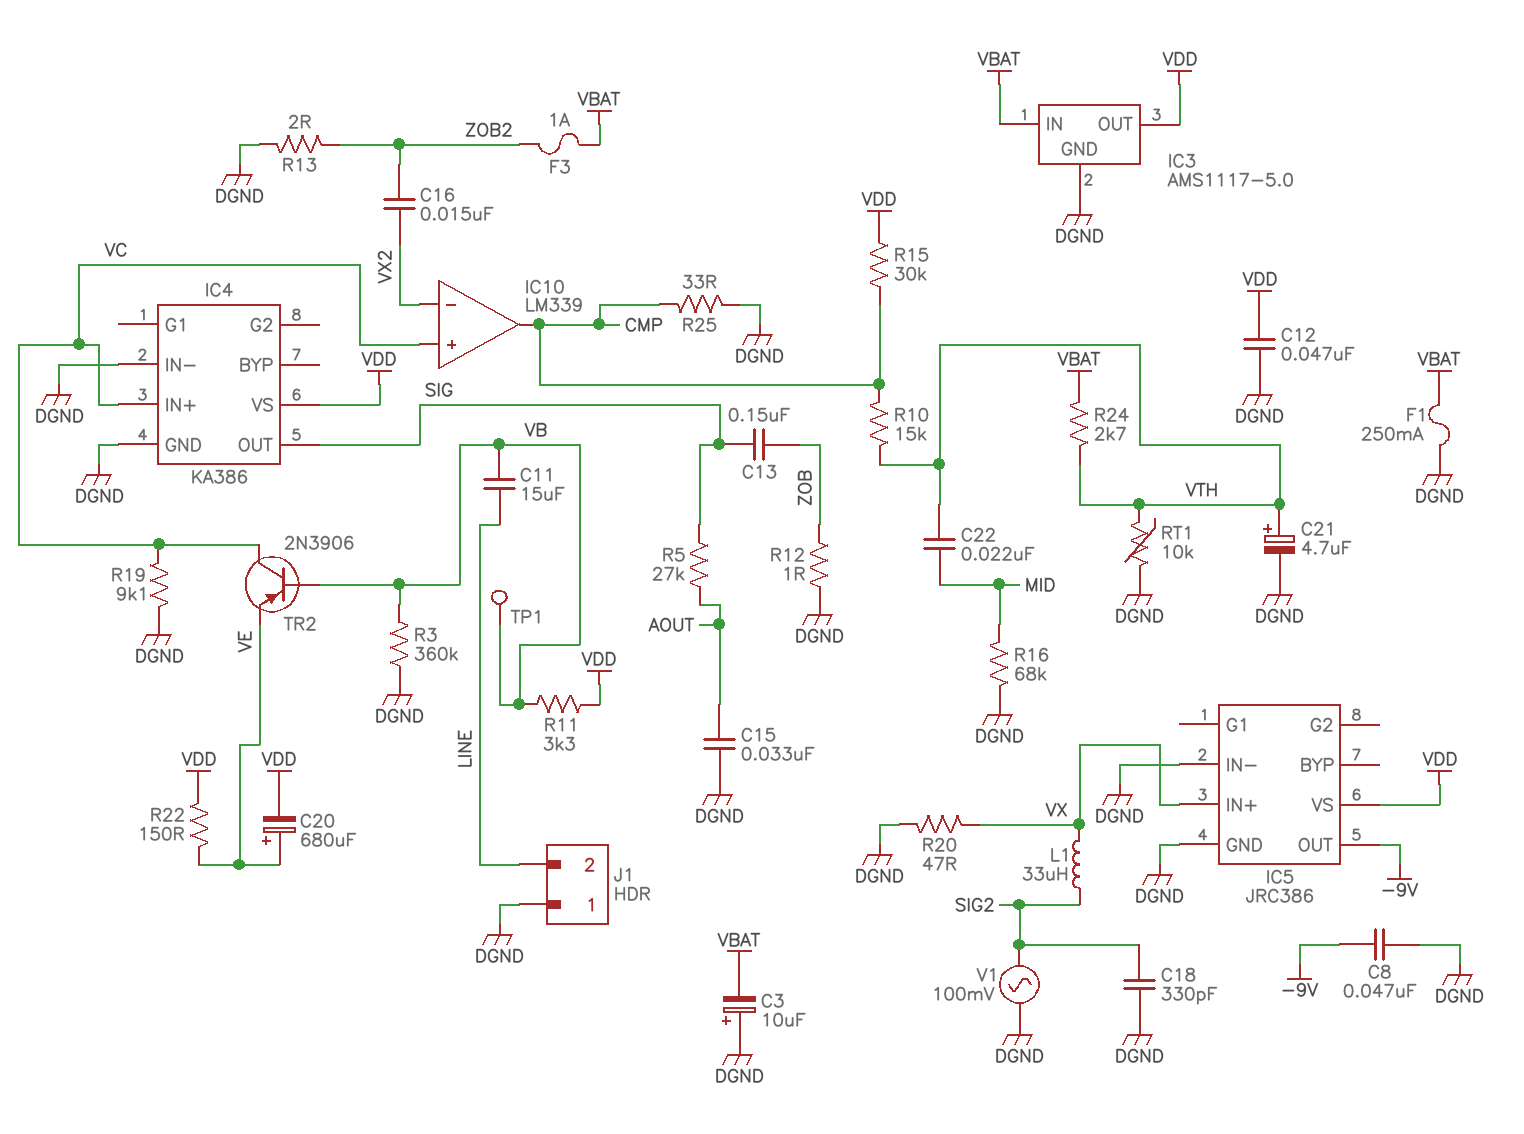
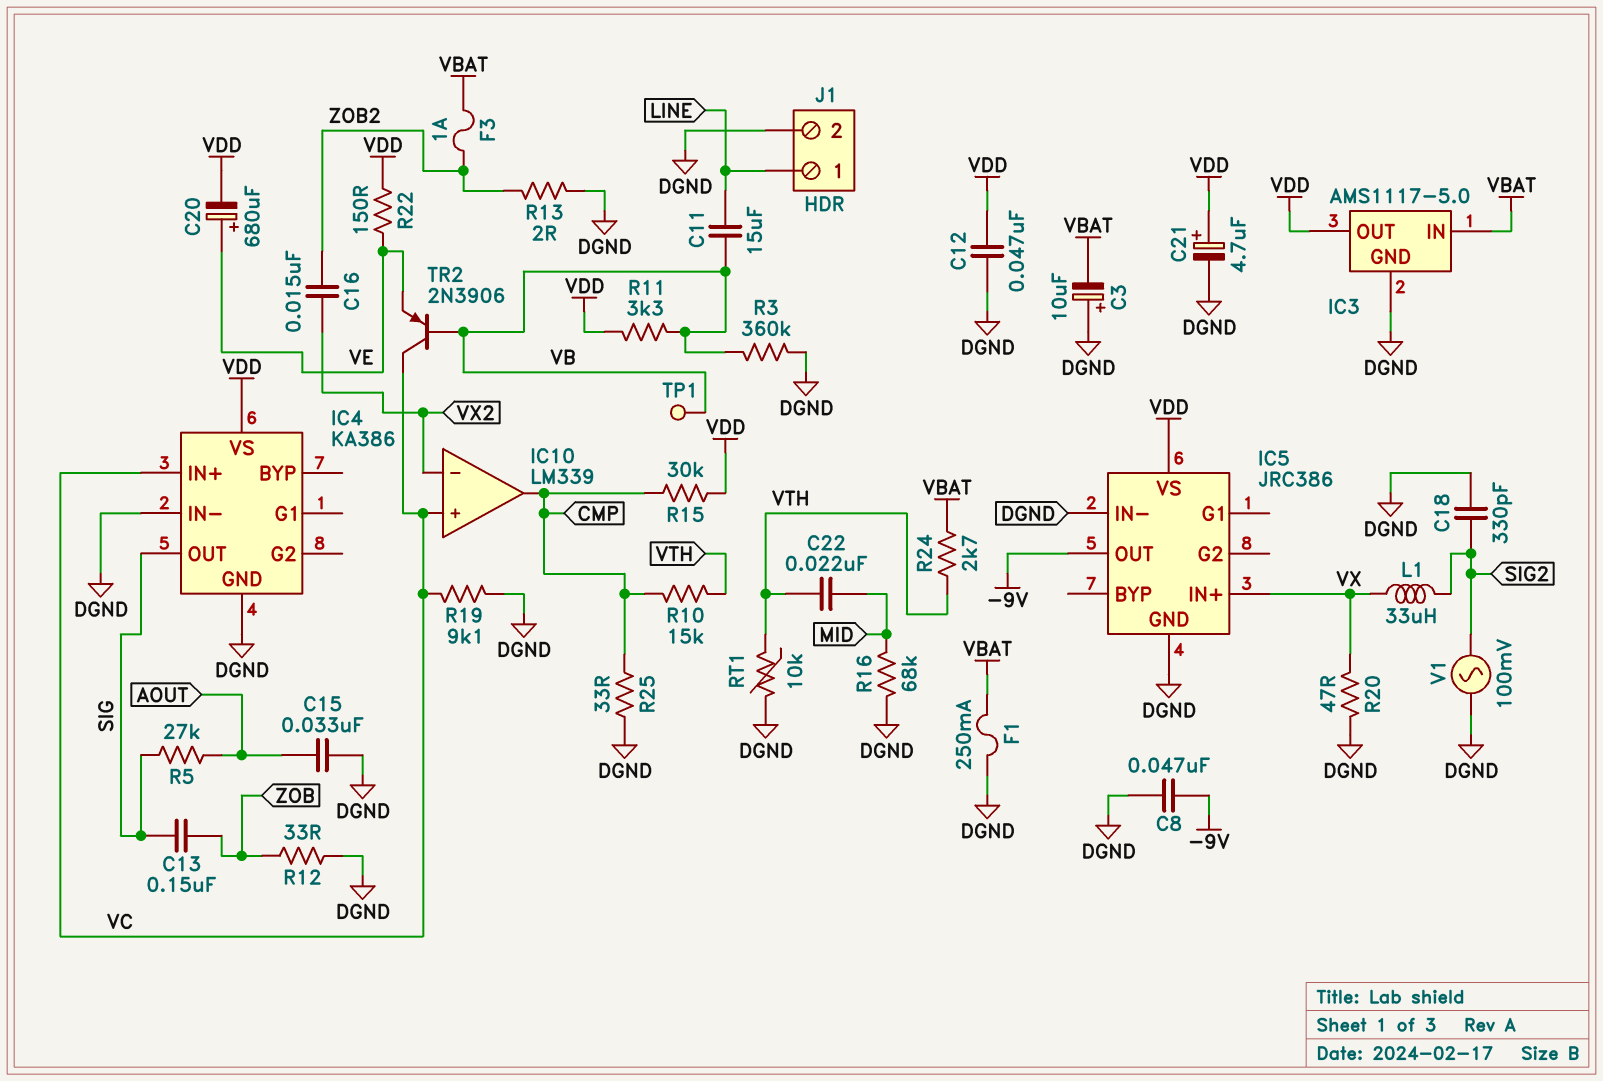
C21: 4.7uF (plus VTH, minus DGND) -> 4.7uF (plus VDD, minus DGND)
J1 pin 1: DGND -> LINE
J1 pin 2: LINE -> DGND
R12: 1 (DGND, ZOB) -> 33 (DGND, ZOB)

